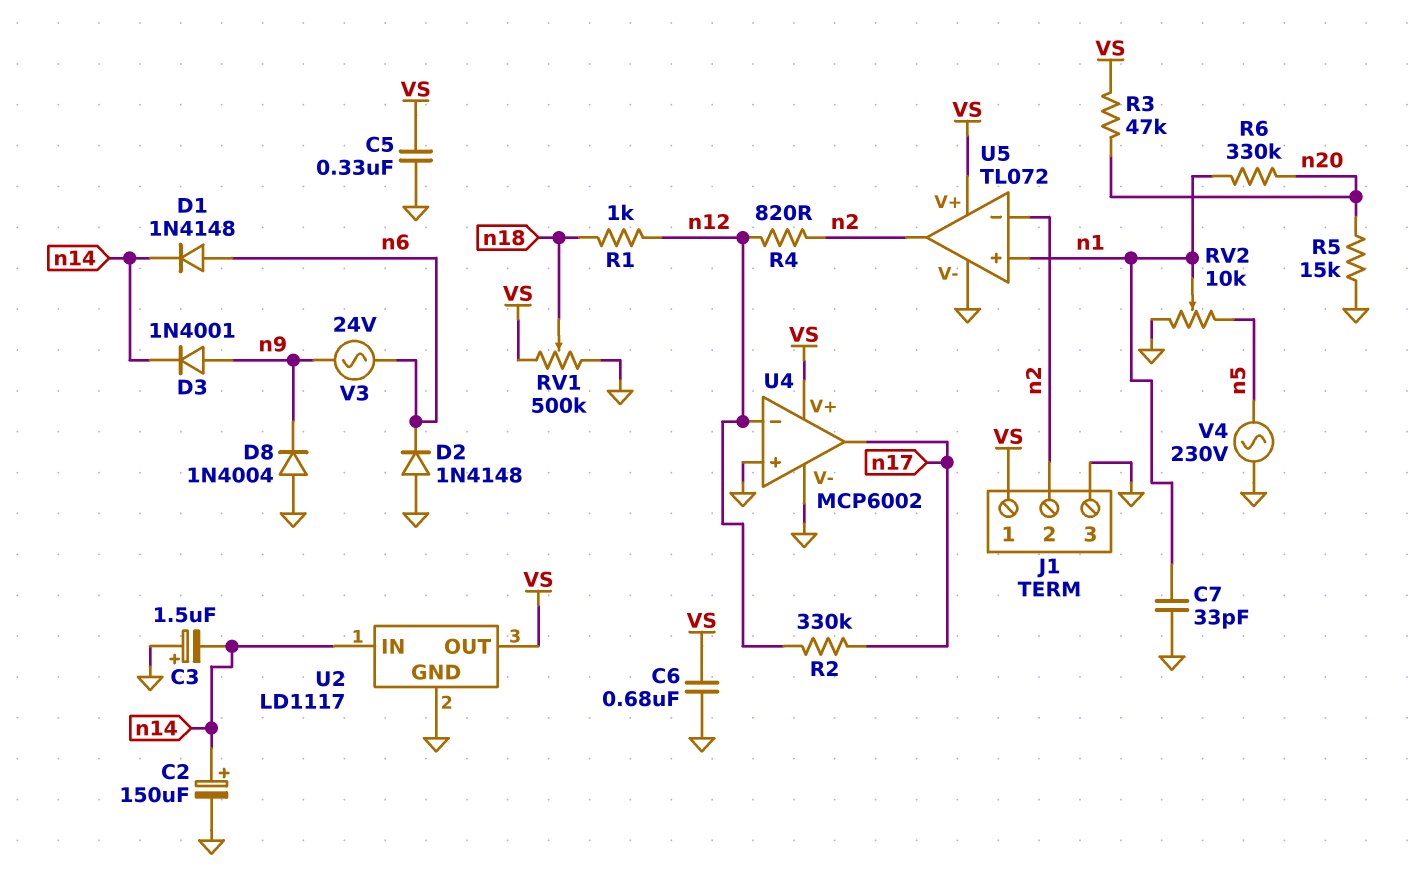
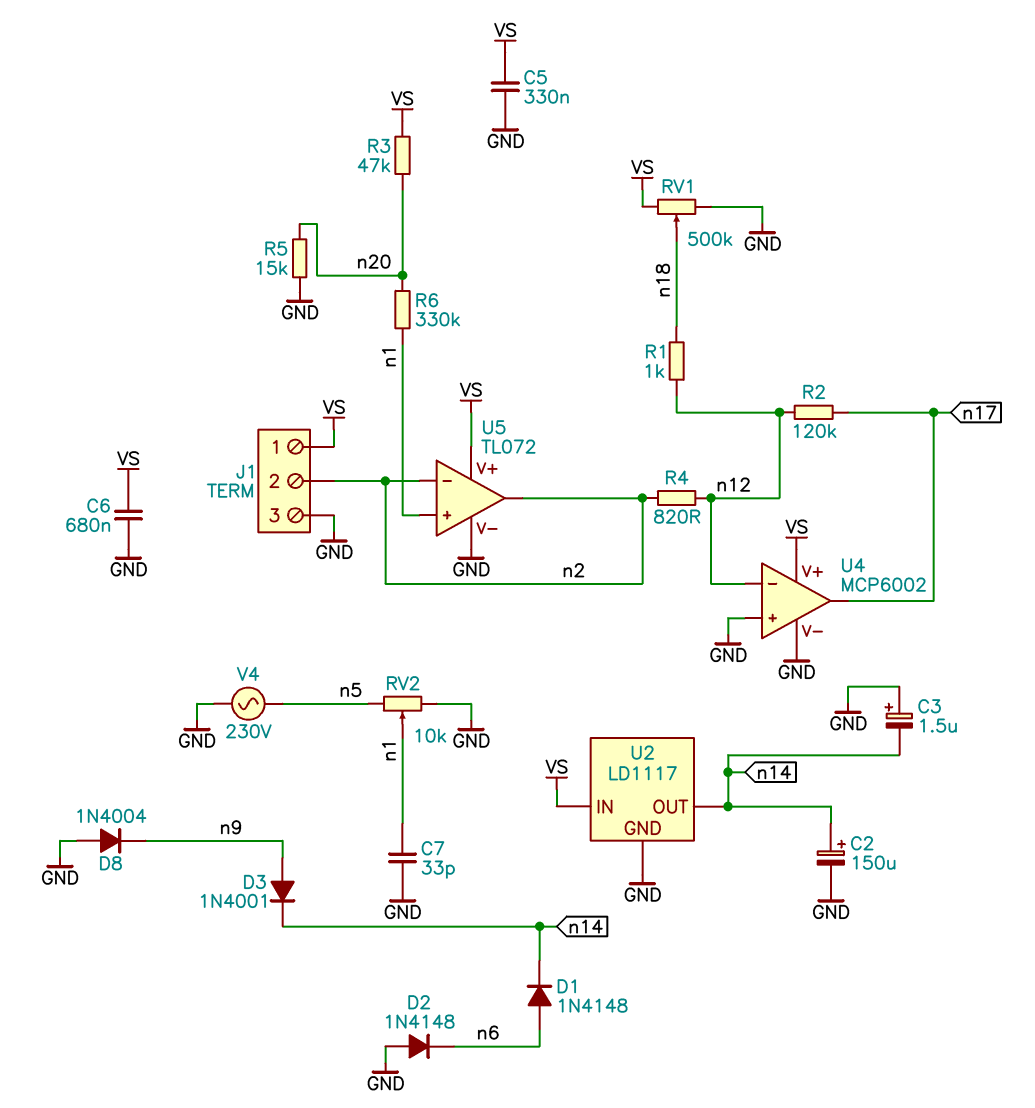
R2: 330k (n12, n17) -> 120k (n12, n17)
U2 pin IN: n14 -> VS
U2 pin OUT: VS -> n14
V3: AC 24V (n6, n9) -> none

